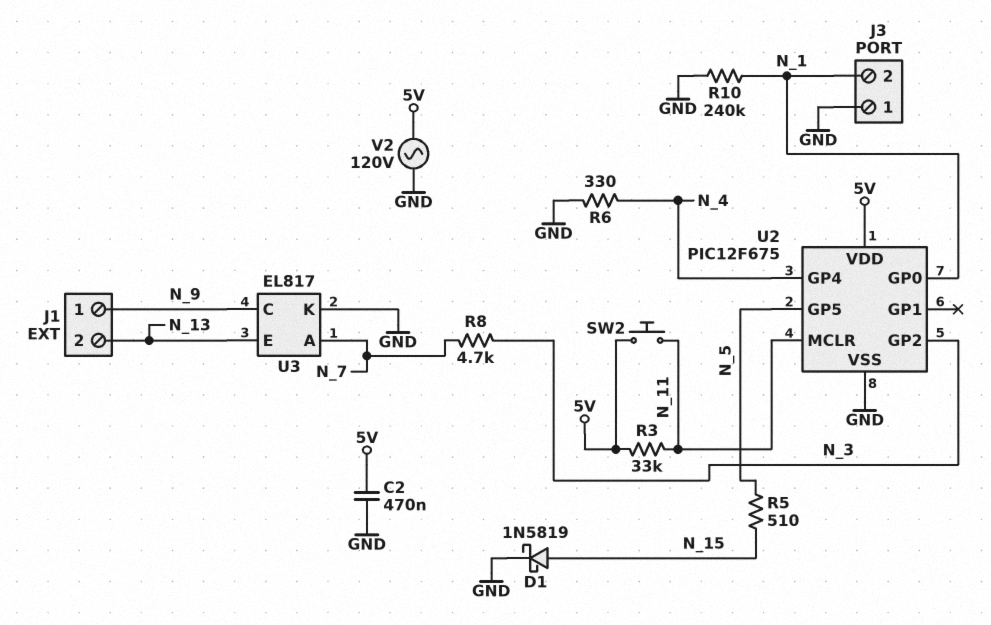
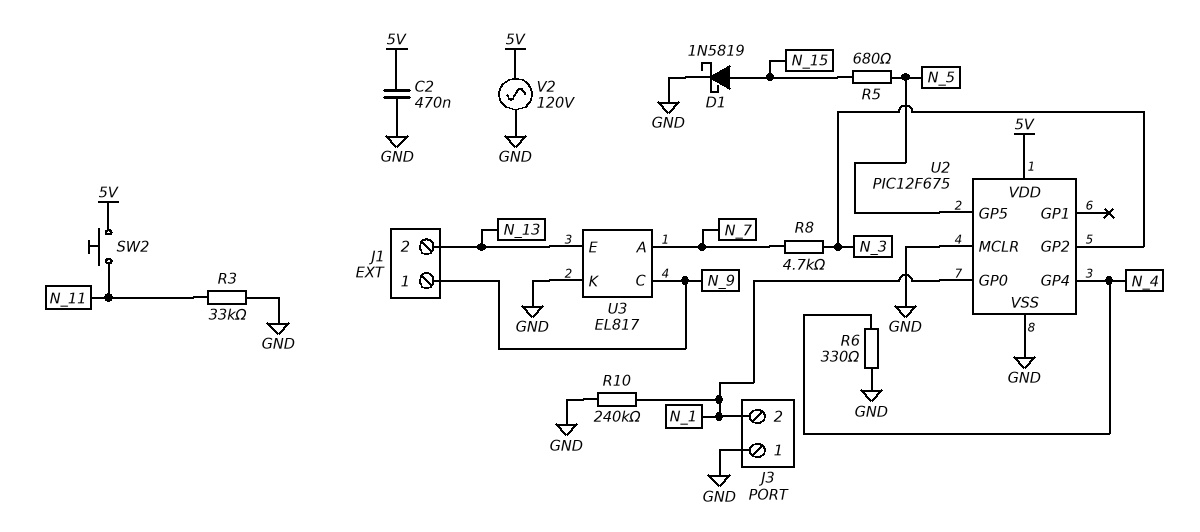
R3: 33k (5V, N_11) -> 33k (GND, N_11)
R5: 510 (N_5, N_15) -> 680 (N_5, N_15)
U2 pin MCLR: N_11 -> GND

